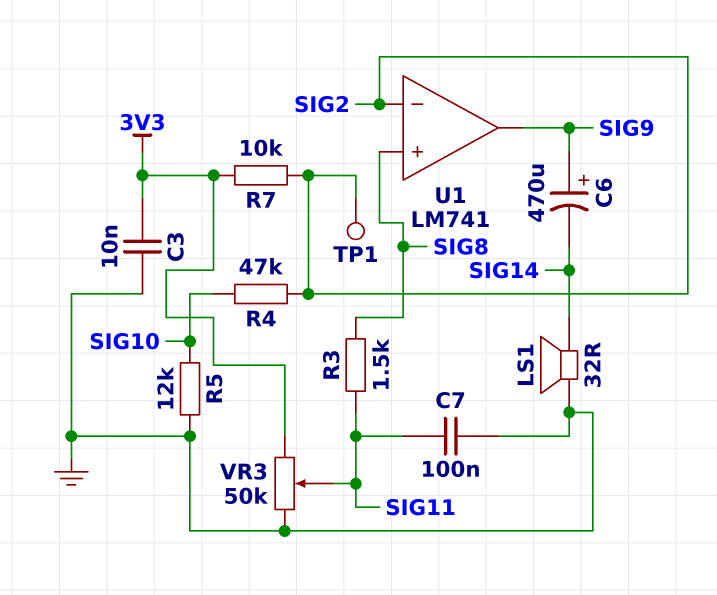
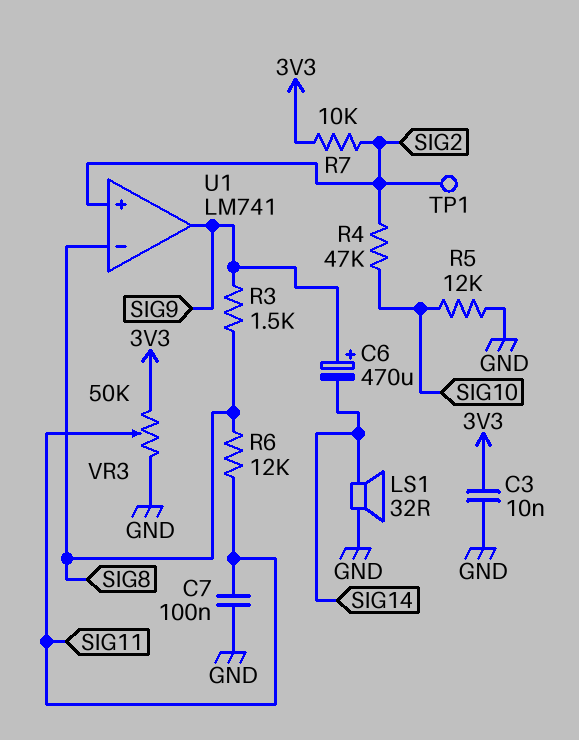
R3: 1.5k (SIG8, SIG11) -> 1.5k (SIG8, SIG9)
R6: none -> 12k (SIG8, SIG11)
U1 pin in+: SIG8 -> SIG2
U1 pin in-: SIG2 -> SIG8

